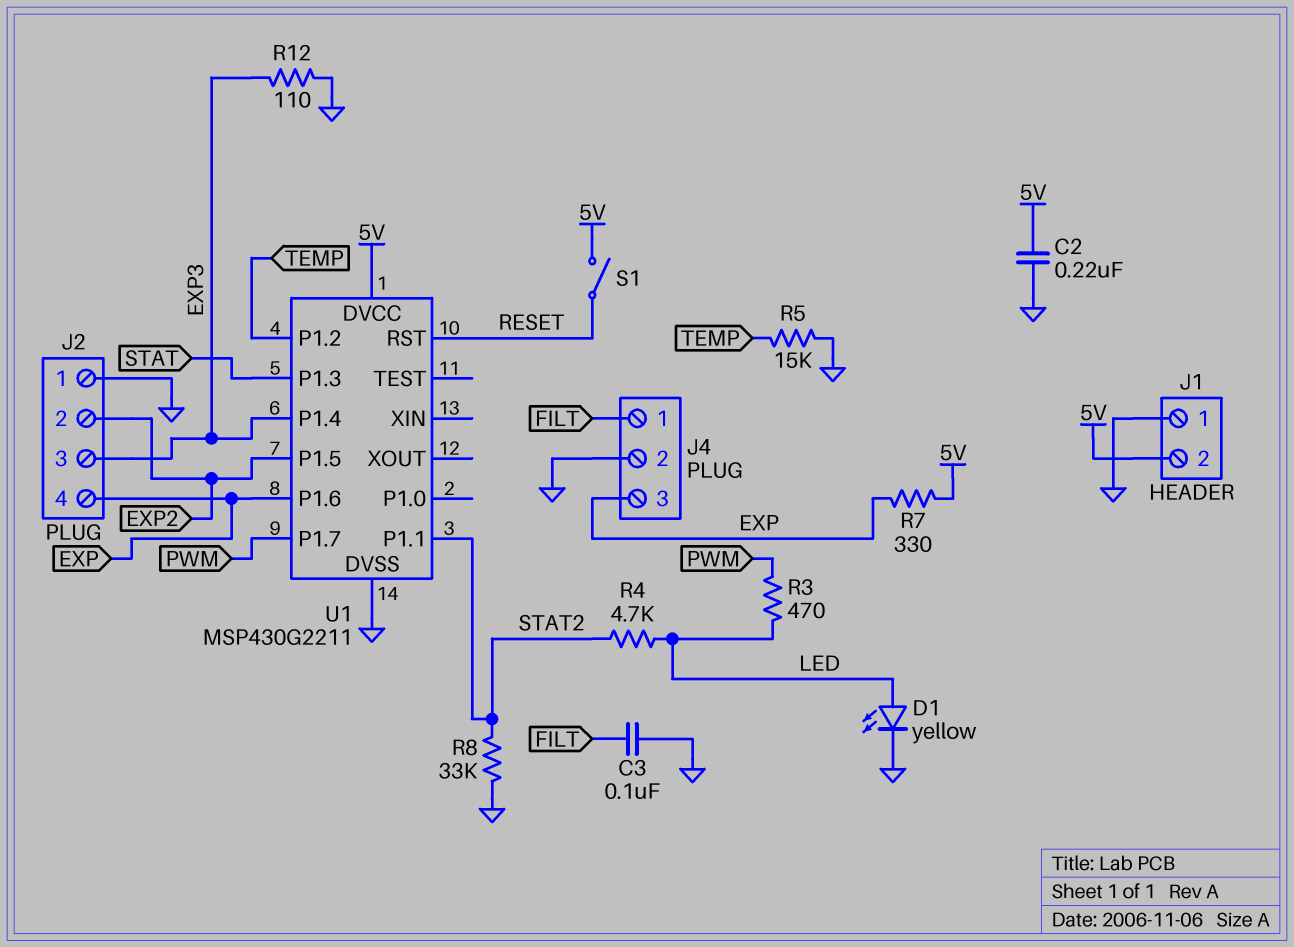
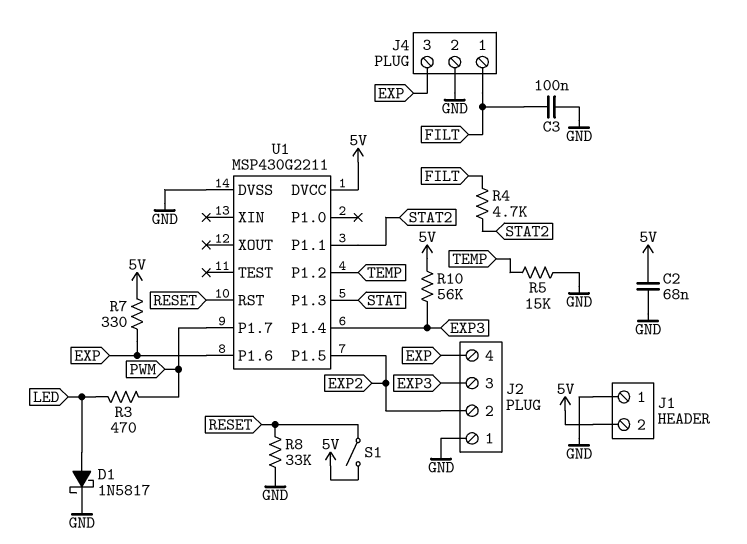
C2: 220nF (5V, GND) -> 68nF (5V, GND)
D1: LED yellow (A LED, K GND) -> schottky 1N5817 (A LED, K GND)
R4: 4.7k (LED, STAT2) -> 4.7k (FILT, STAT2)
R8: 33k (GND, STAT2) -> 33k (GND, RESET)
R10: none -> 56k (5V, EXP3)
R12: 110 (EXP3, GND) -> none

